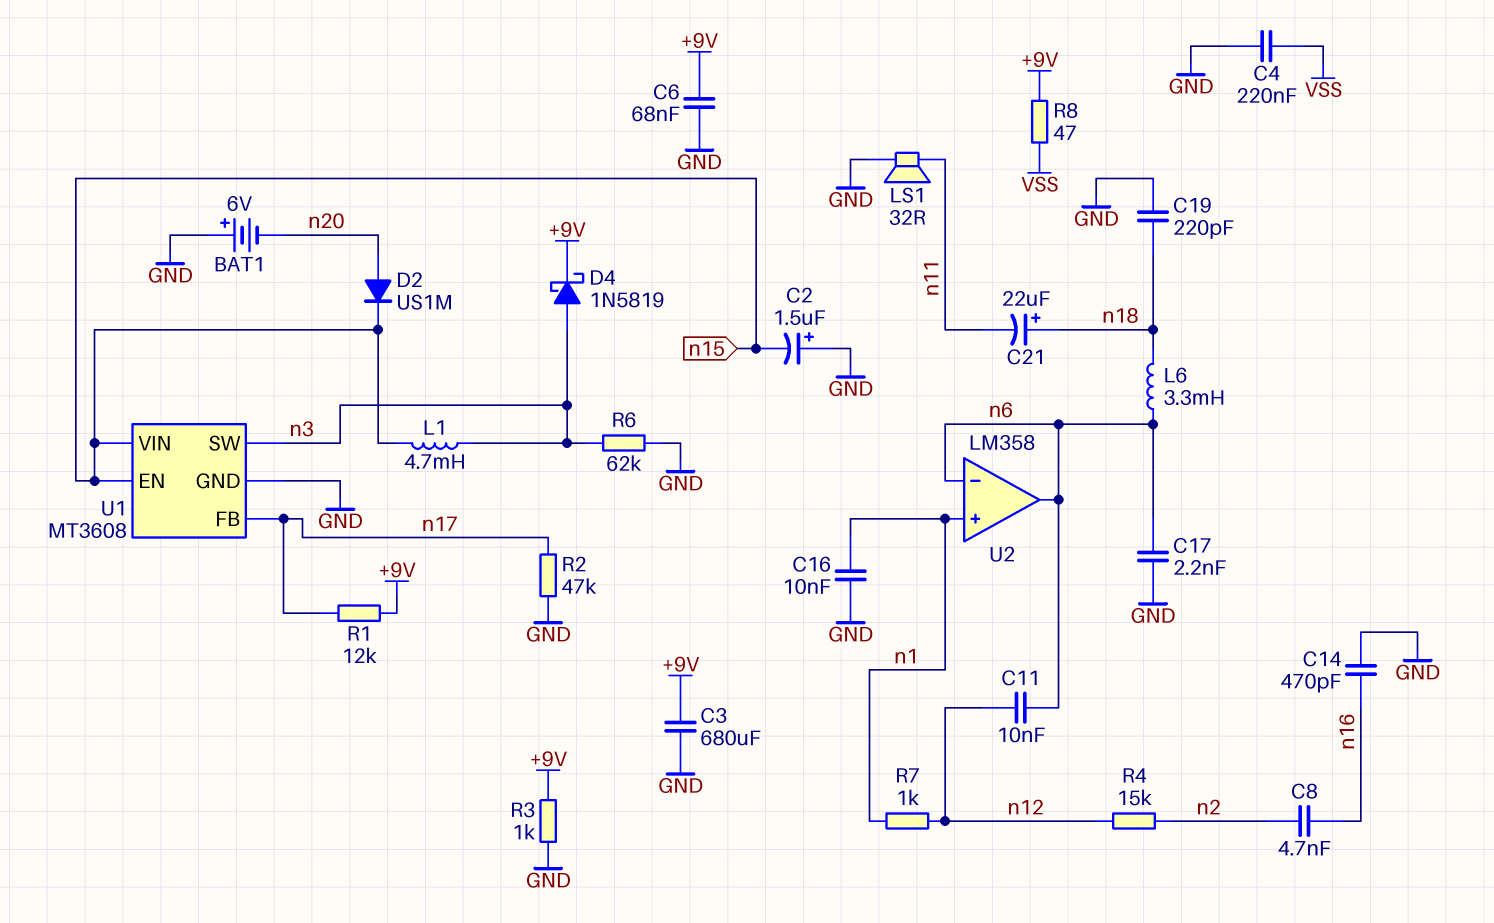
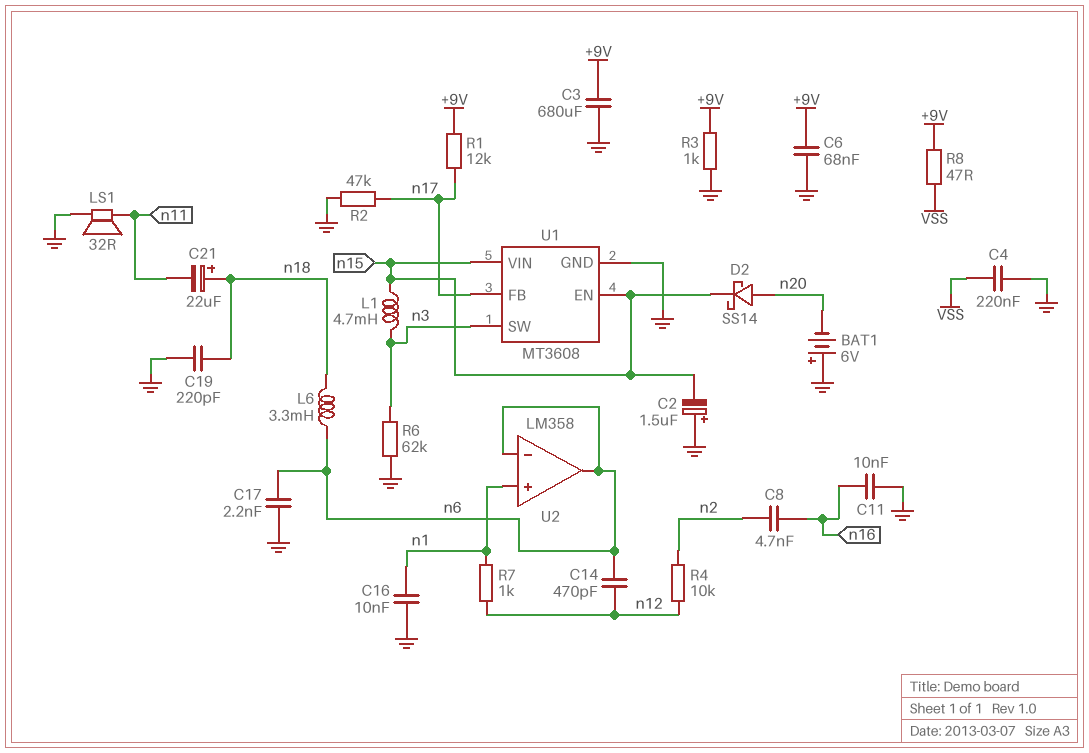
C11: 10nF (n6, n12) -> 10nF (GND, n16)
C14: 470pF (GND, n16) -> 470pF (n6, n12)
D2: diode US1M (A n20, K n15) -> schottky SS14 (A n20, K n15)
D4: schottky 1N5819 (A n3, K +9V) -> none
R4: 15k (n2, n12) -> 10k (n2, n12)

